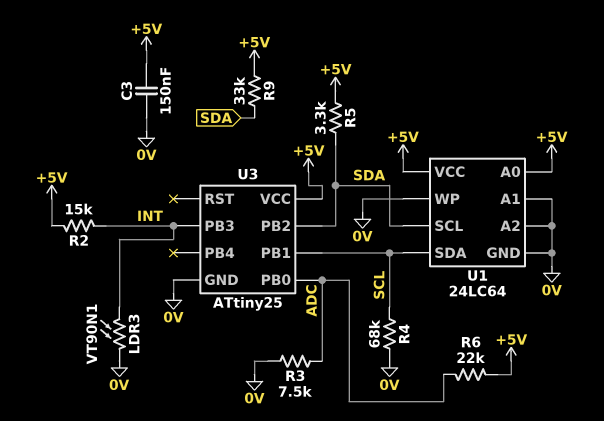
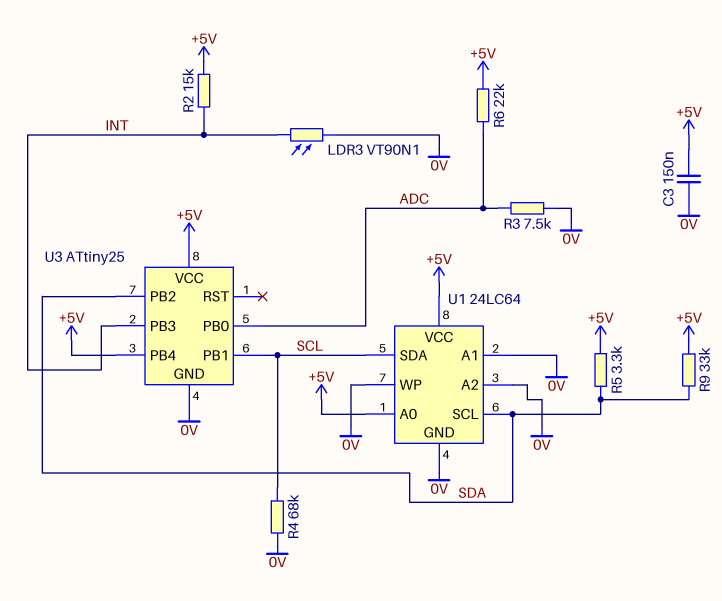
U3 pin PB4: none -> +5V

